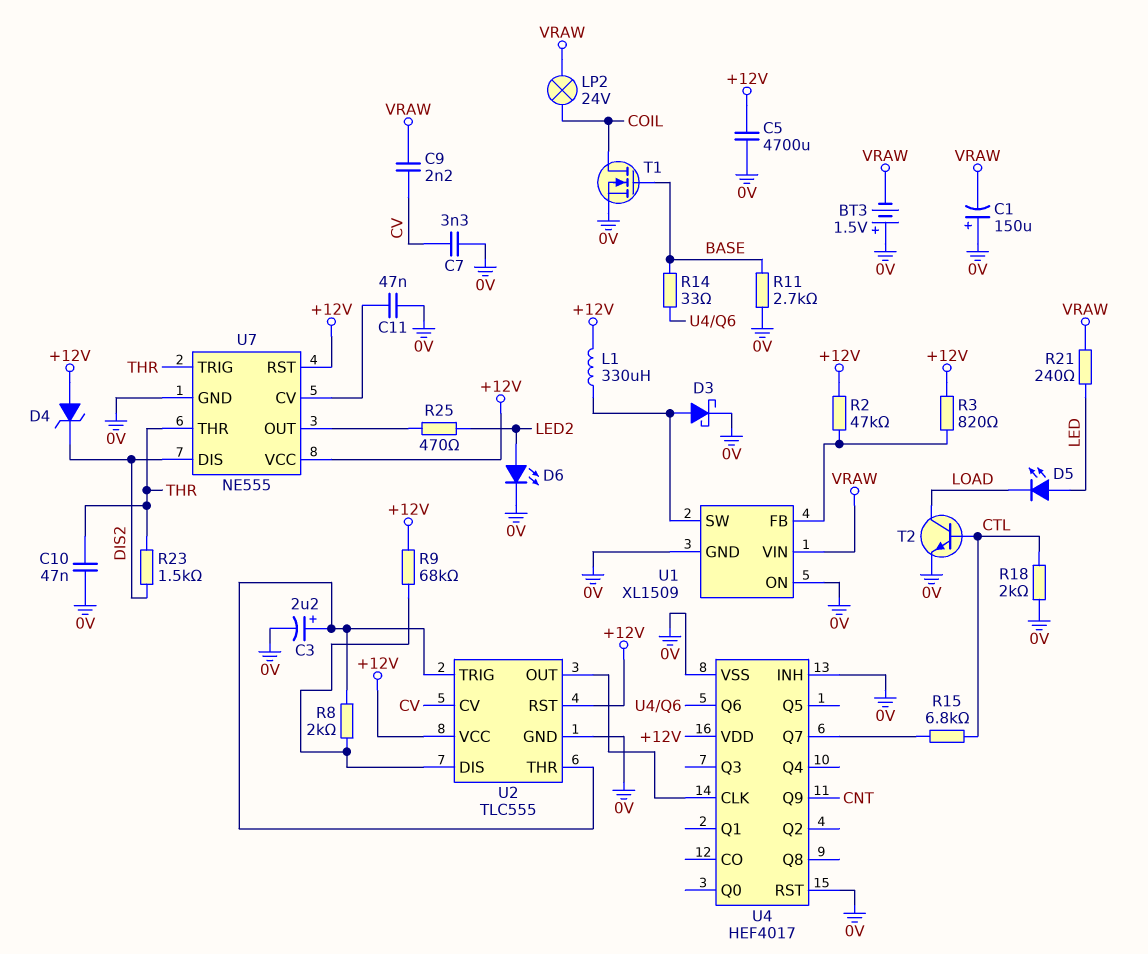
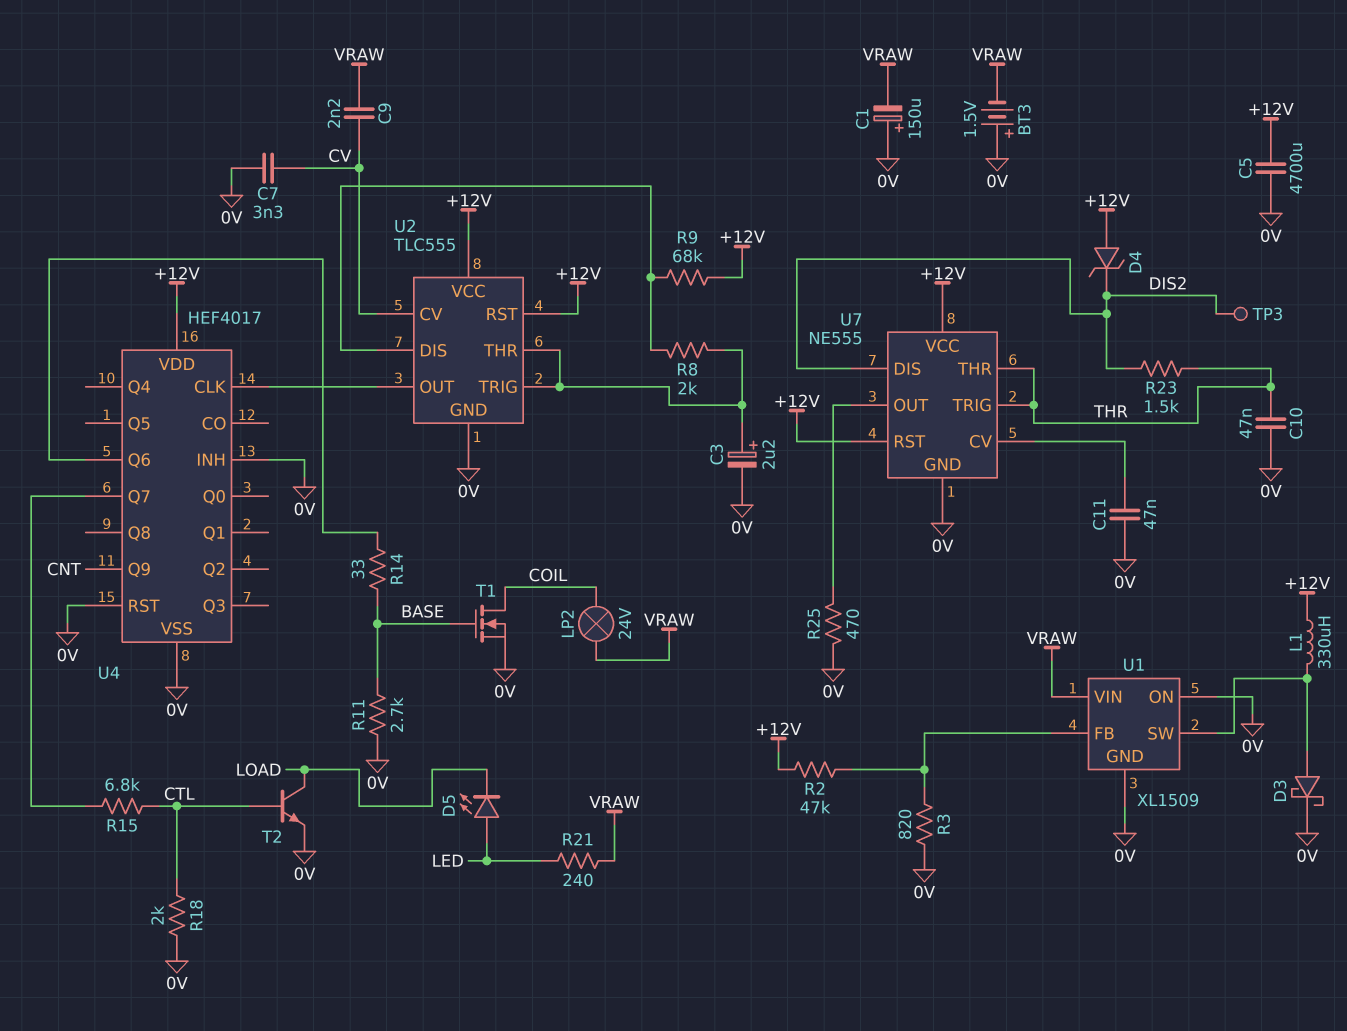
D6: LED (A LED2, K 0V) -> none
R3: 820 (+12V, U1/FB) -> 820 (0V, U1/FB)
R25: 470 (LED2, U7/OUT) -> 470 (0V, U7/OUT)
TP3: none -> test point (DIS2)

